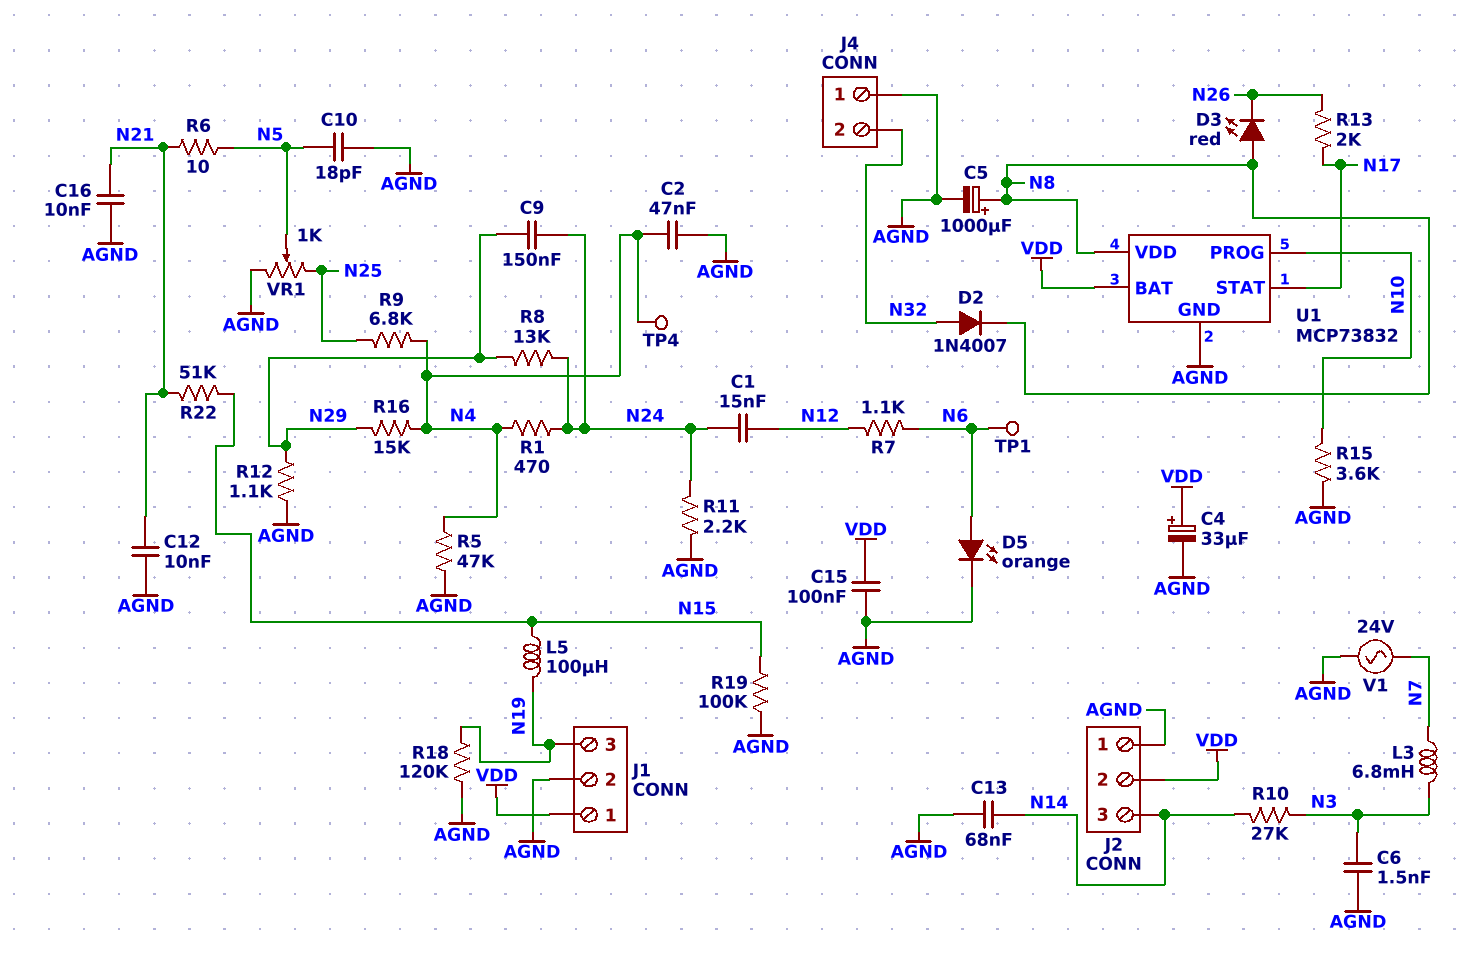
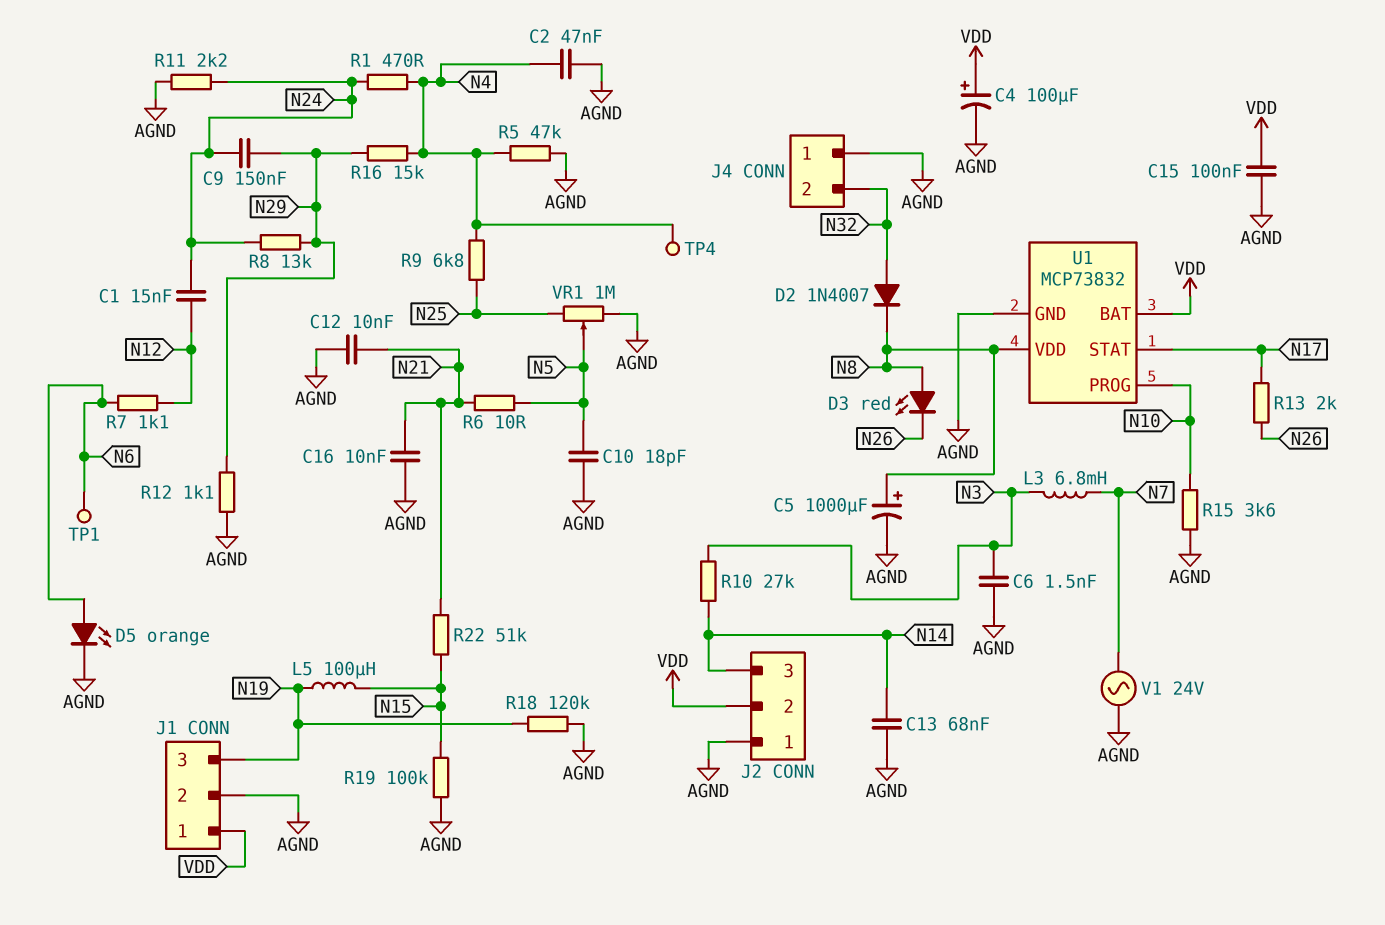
C4: 33uF (plus VDD, minus AGND) -> 100uF (plus VDD, minus AGND)
VR1: 1k (AGND, N25, wiper N5) -> 1M (AGND, N25, wiper N5)

